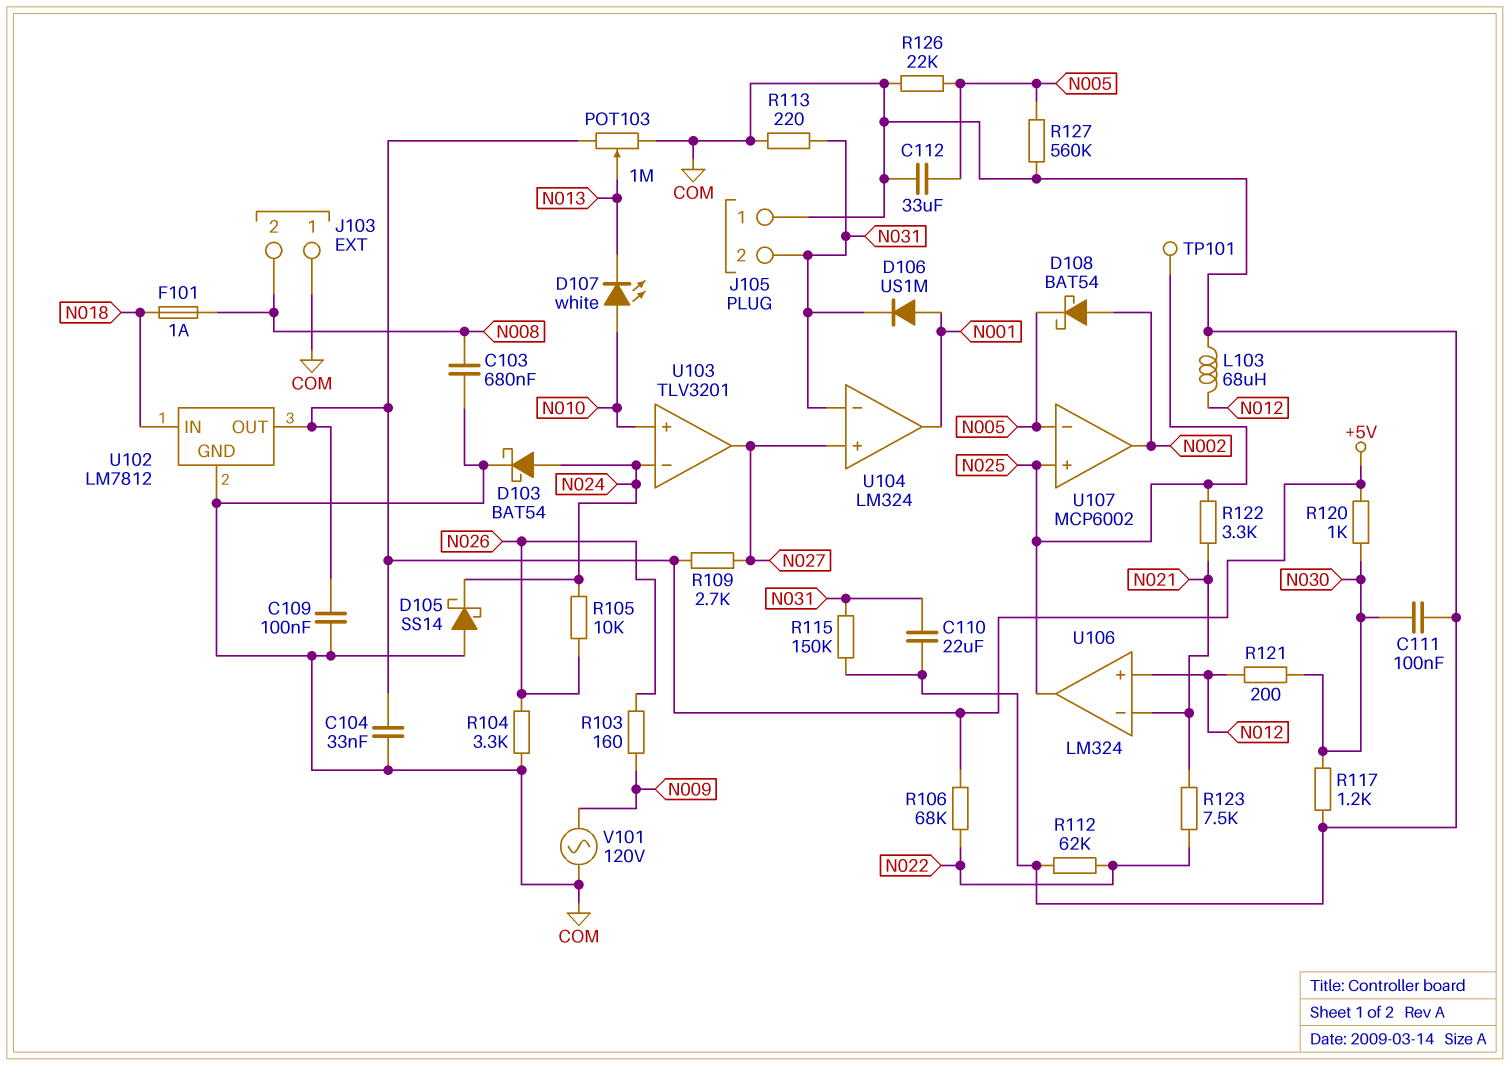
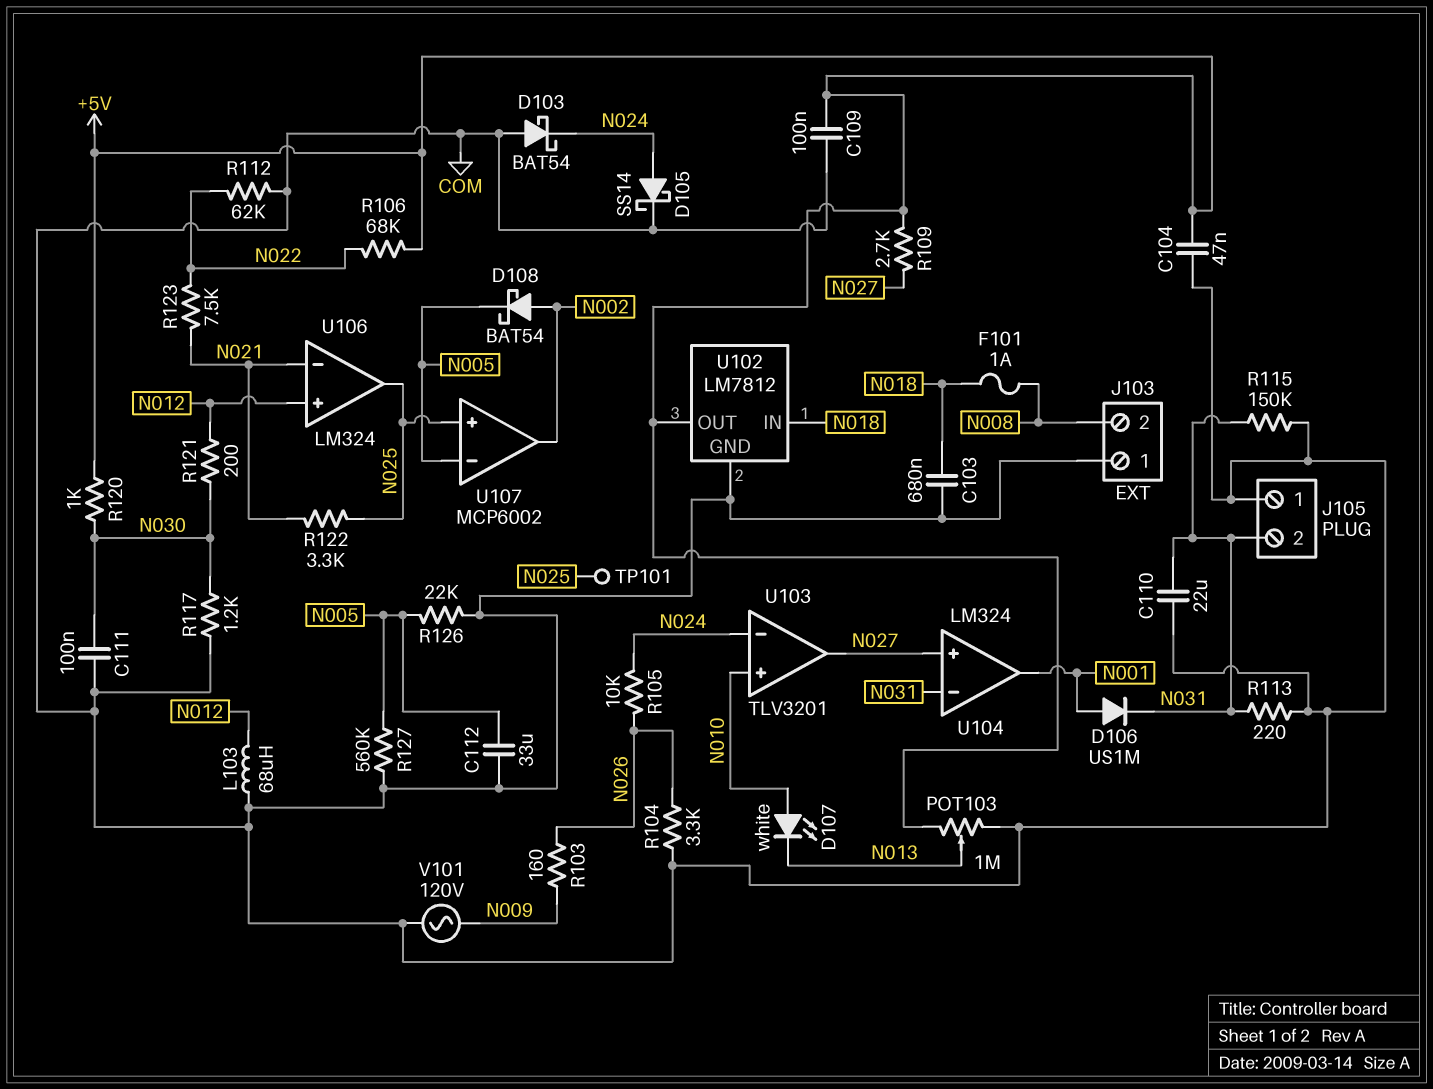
C103: 680nF (COM, N008) -> 680nF (COM, N018)
C104: 33nF (+5V, COM) -> 47nF (+5V, COM)
D103: schottky BAT54 (A N024, K COM) -> schottky BAT54 (A COM, K N024)
D105: schottky SS14 (A COM, K N024) -> schottky SS14 (A N024, K COM)

